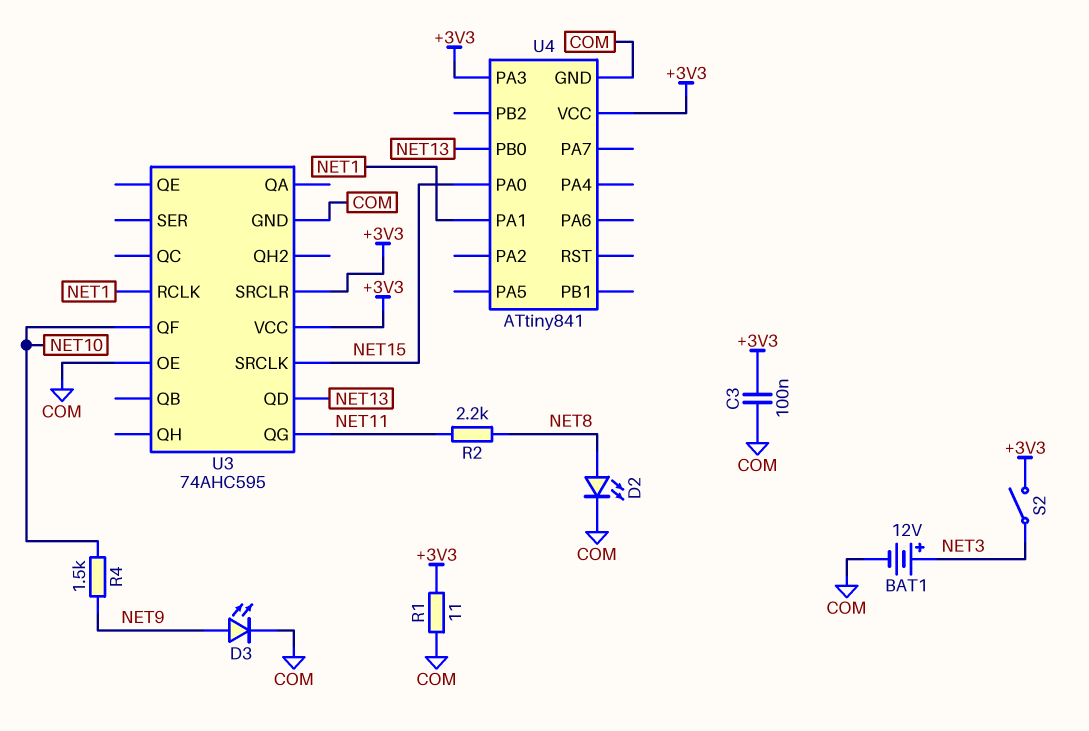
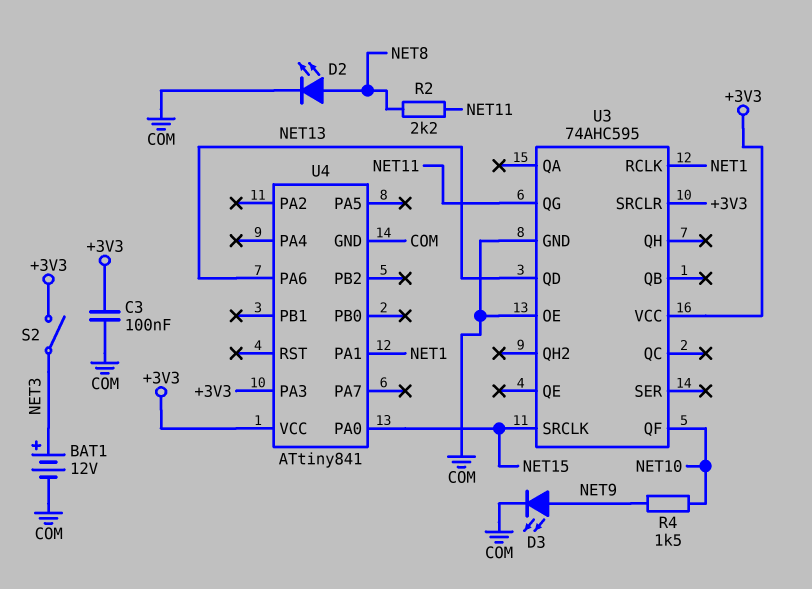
R1: 11 (+3V3, COM) -> none
U4 pin PA6: none -> NET13
U4 pin PB0: NET13 -> none

